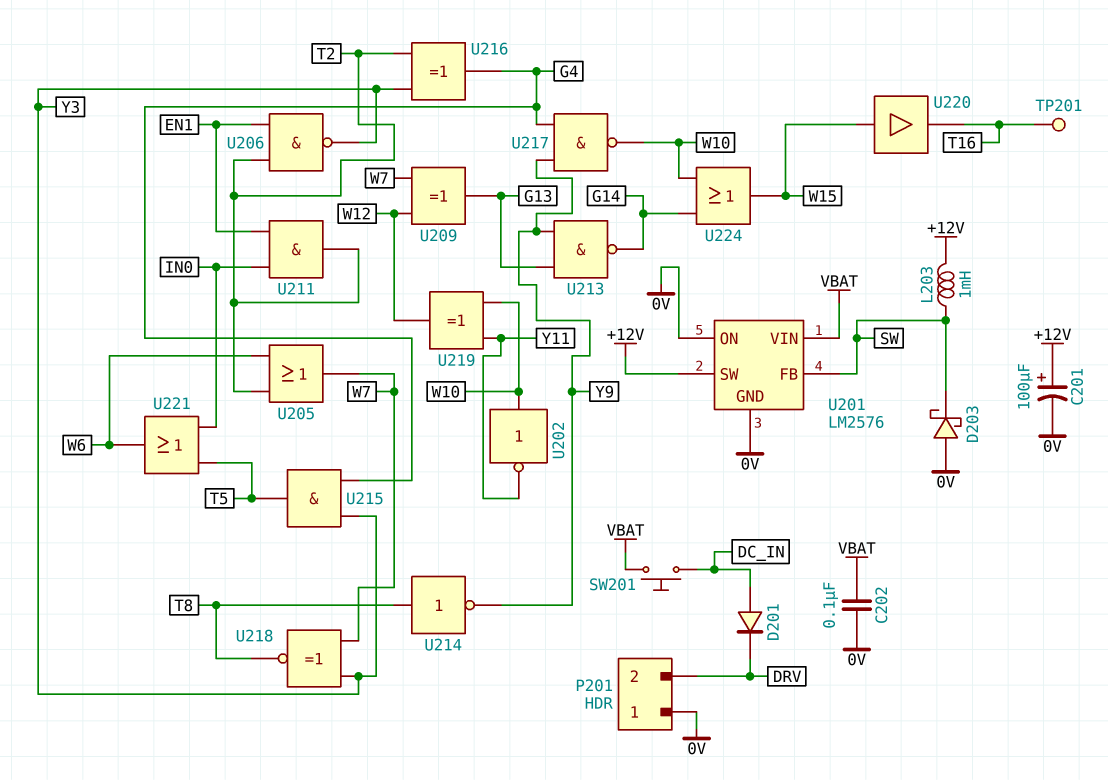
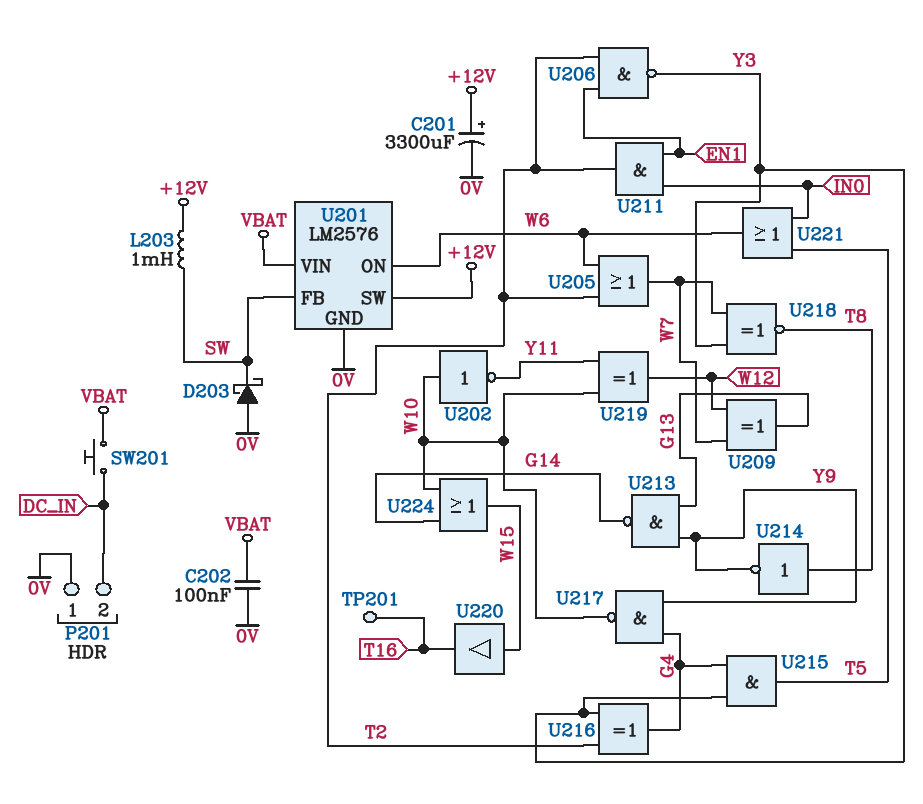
C201: 100uF (plus +12V, minus 0V) -> 3300uF (plus +12V, minus 0V)
D201: diode (A DC_IN, K DRV) -> none
P201 pin 2: DRV -> DC_IN
U201 pin ON: 0V -> W6

